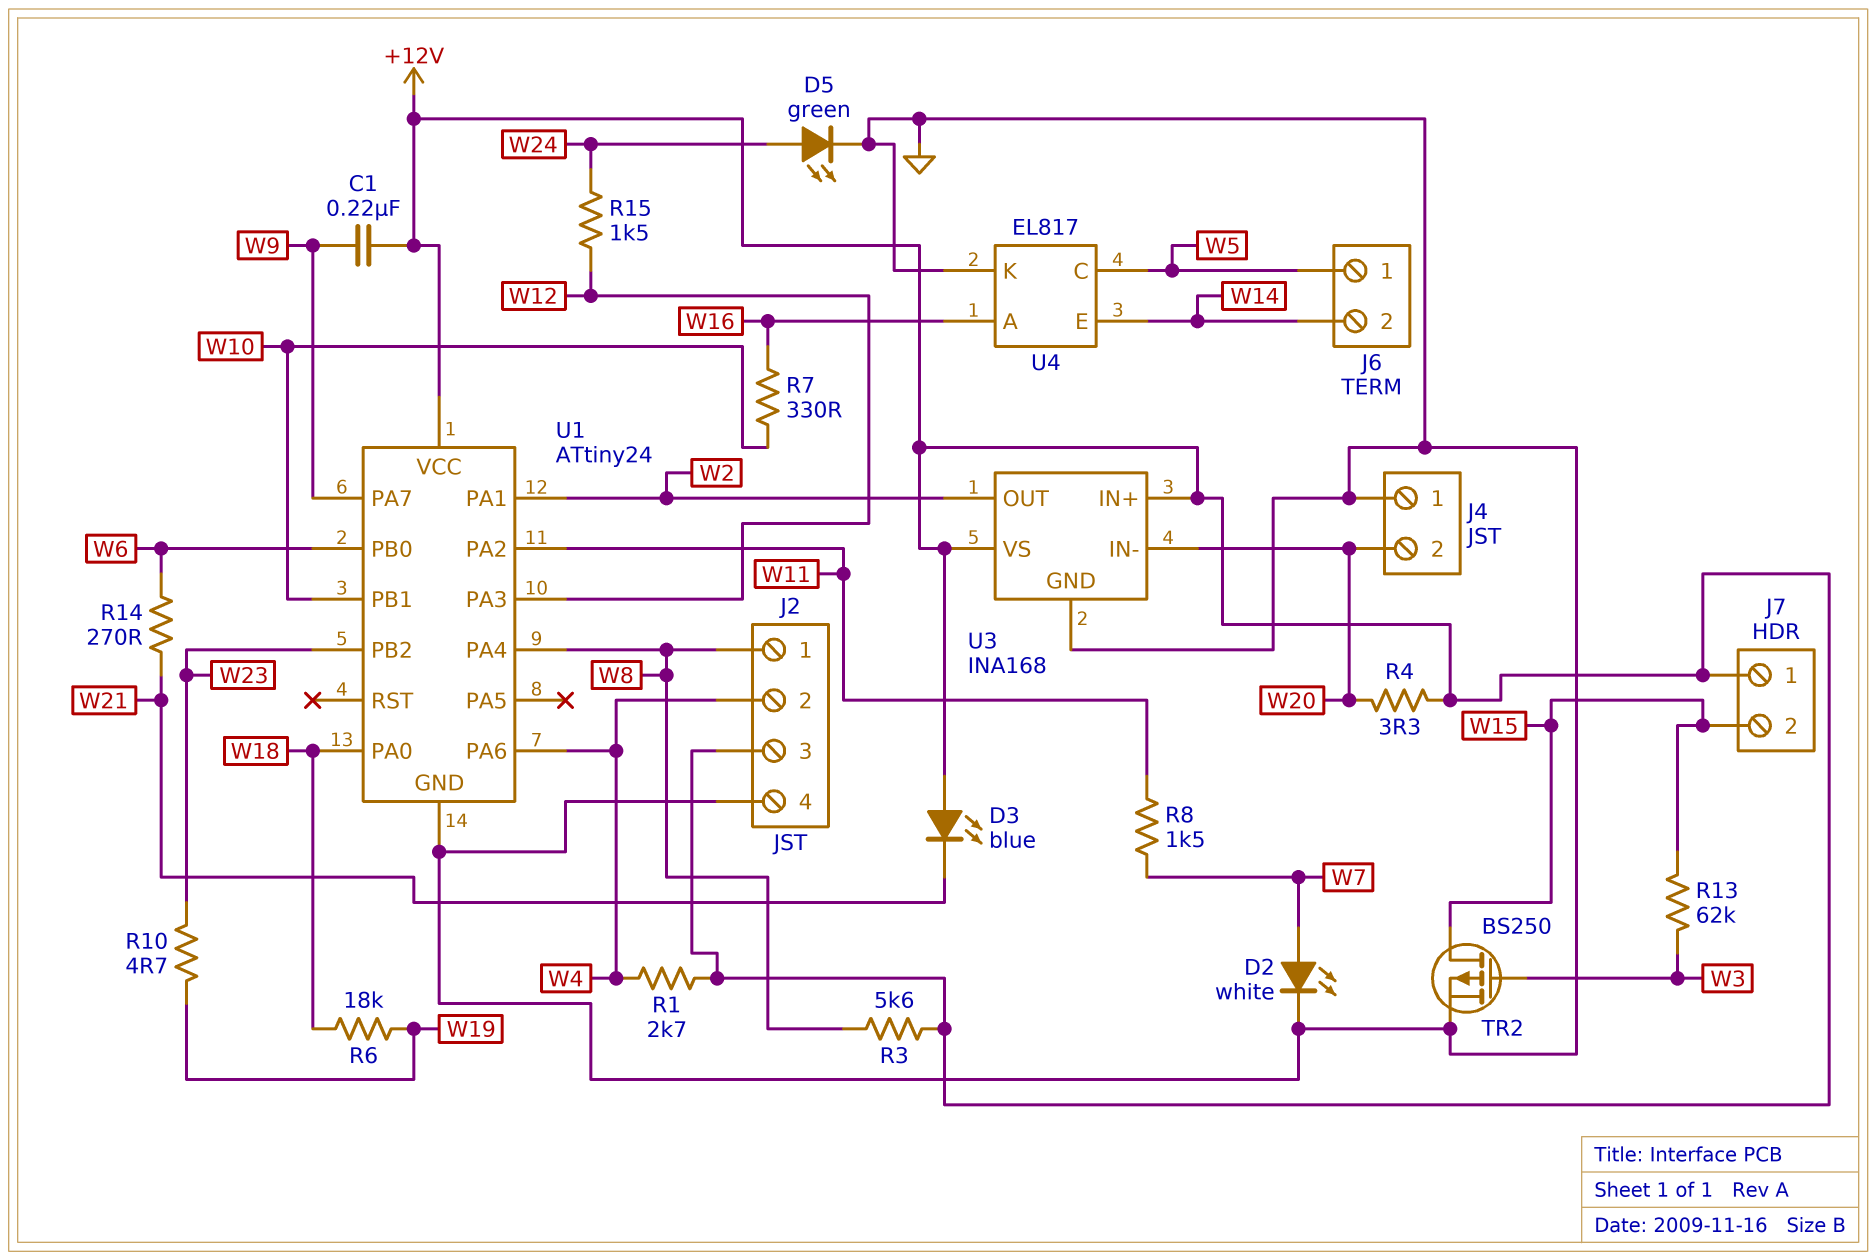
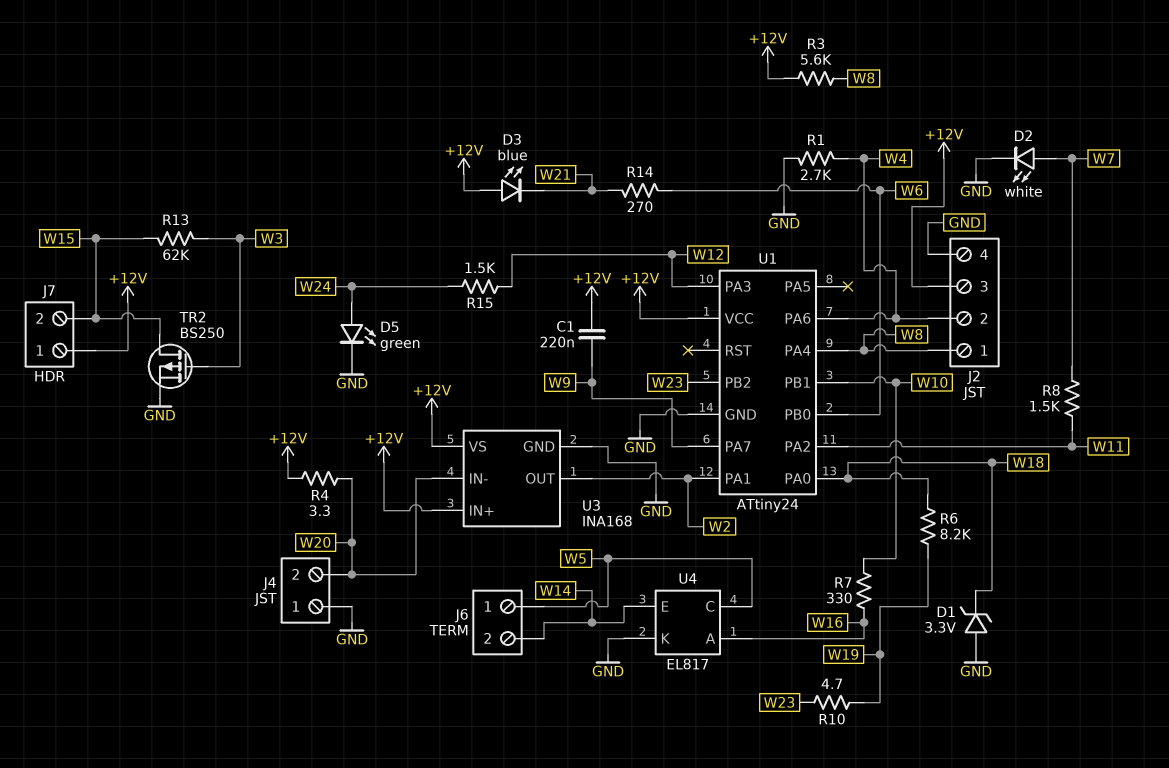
D1: none -> zener 3.3V (A GND, K W18)
R1: 2.7k (+12V, W4) -> 2.7k (GND, W4)
R6: 18k (W18, W19) -> 8.2k (W18, W19)

